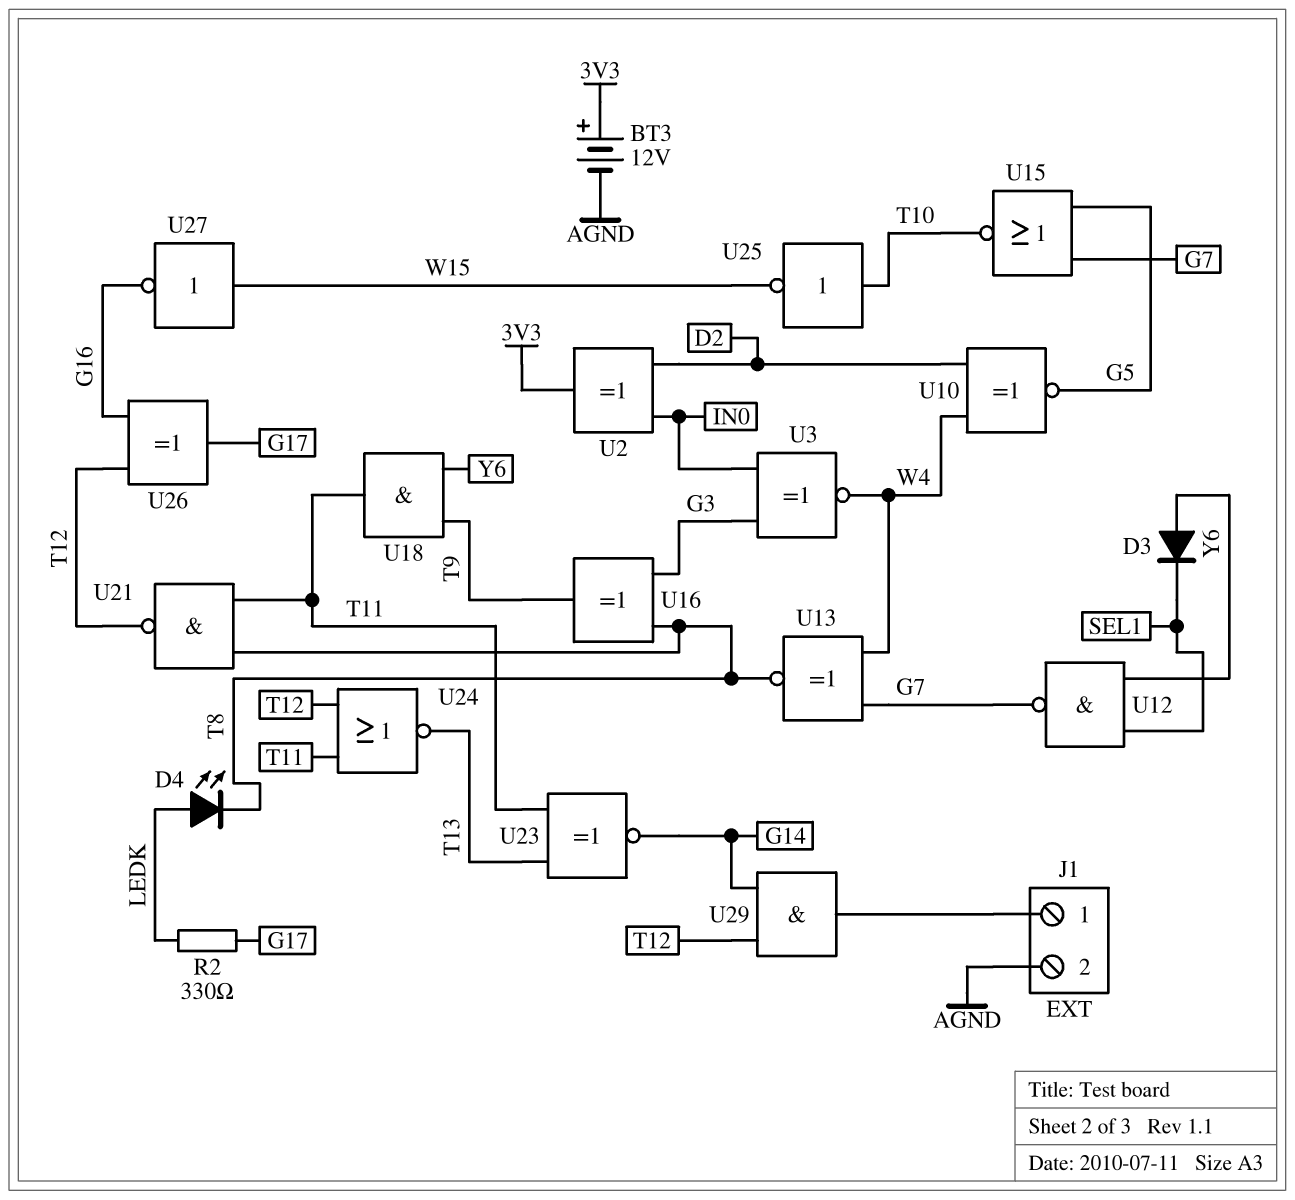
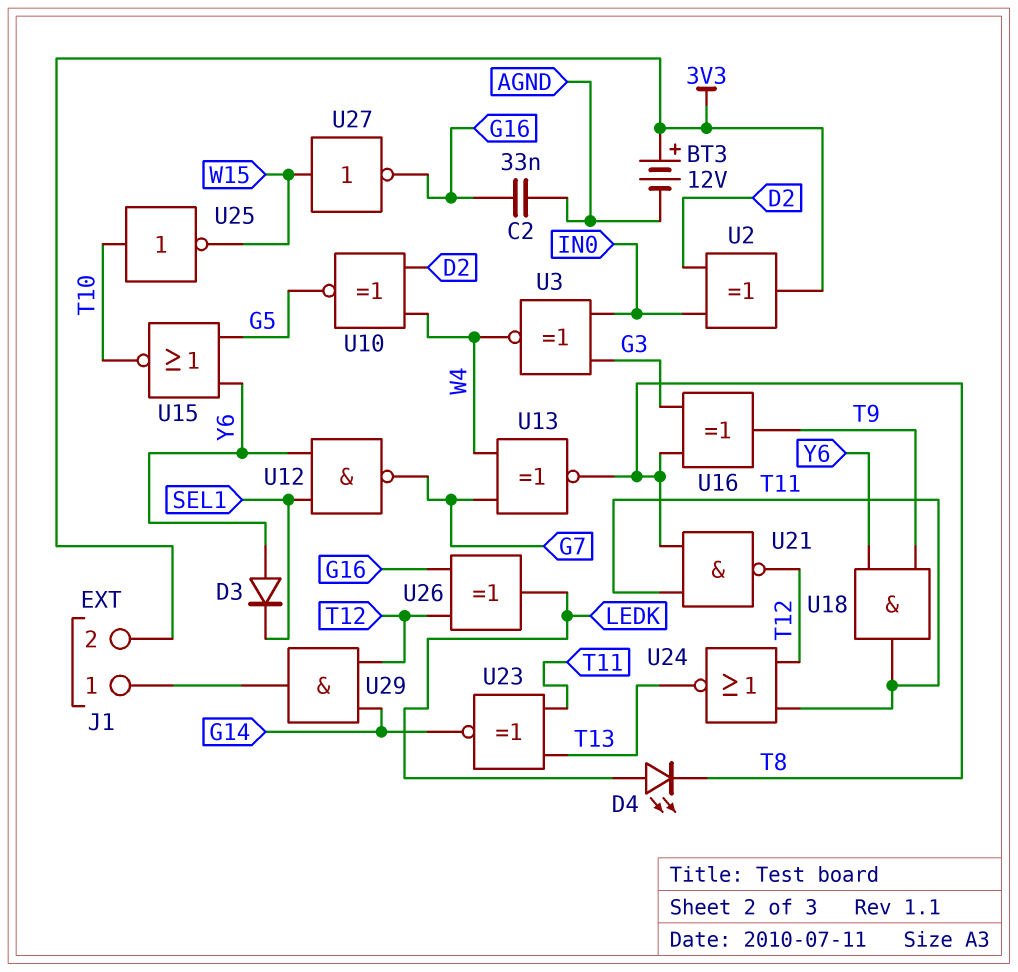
C2: none -> 33nF (AGND, G16)
J1 pin 2: AGND -> 3V3
R2: 330 (G17, LEDK) -> none
U15: NOR (in G5, in G7, out T10) -> NOR (in G5, in Y6, out T10)
U26: XOR (in G16, in T12, out G17) -> XOR (in G16, in T12, out LEDK)

